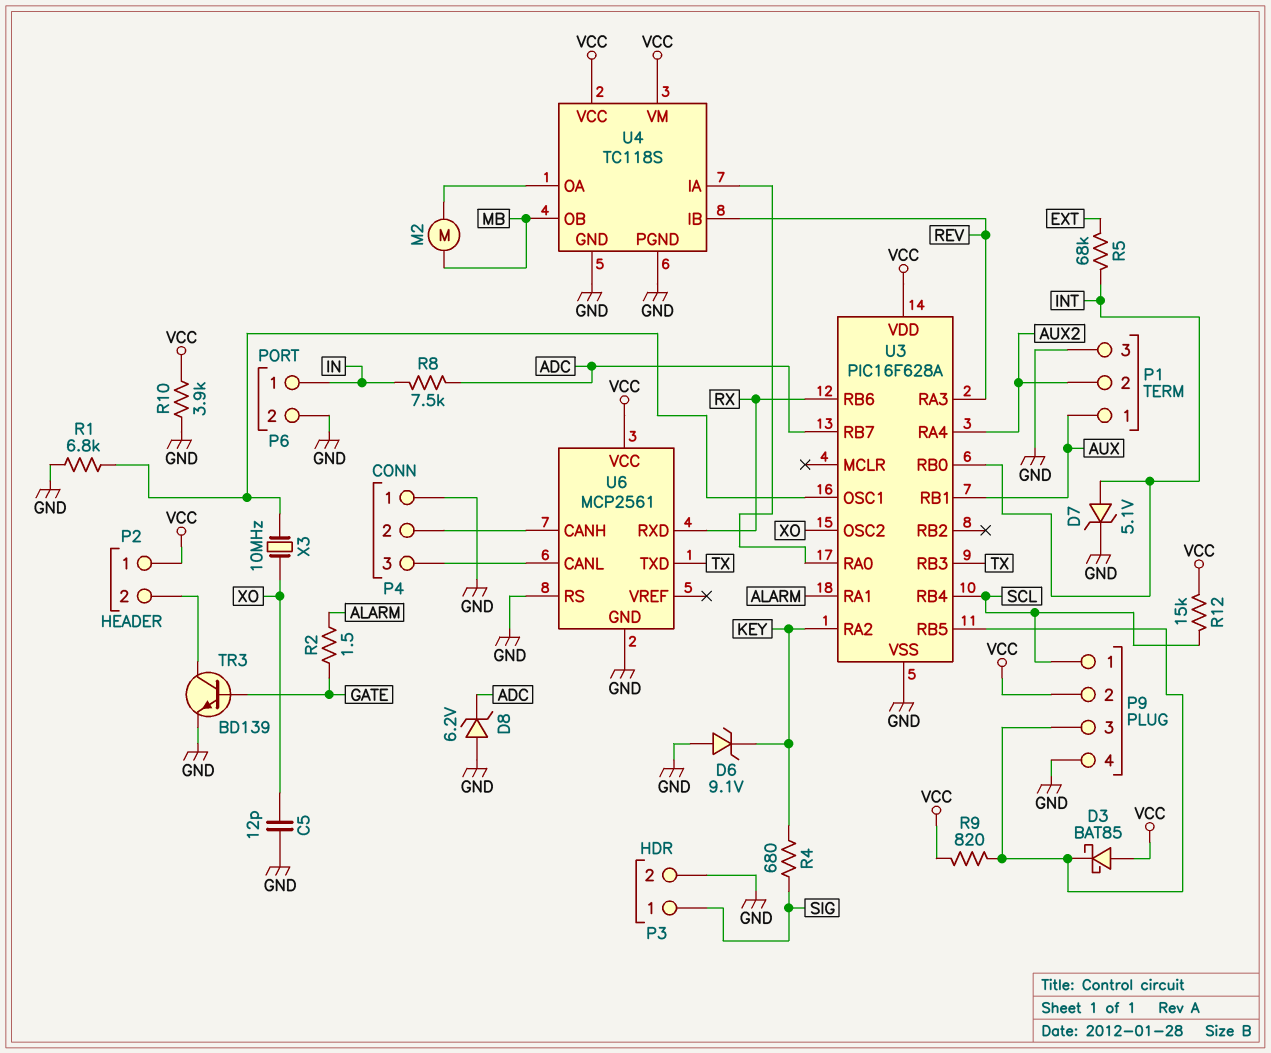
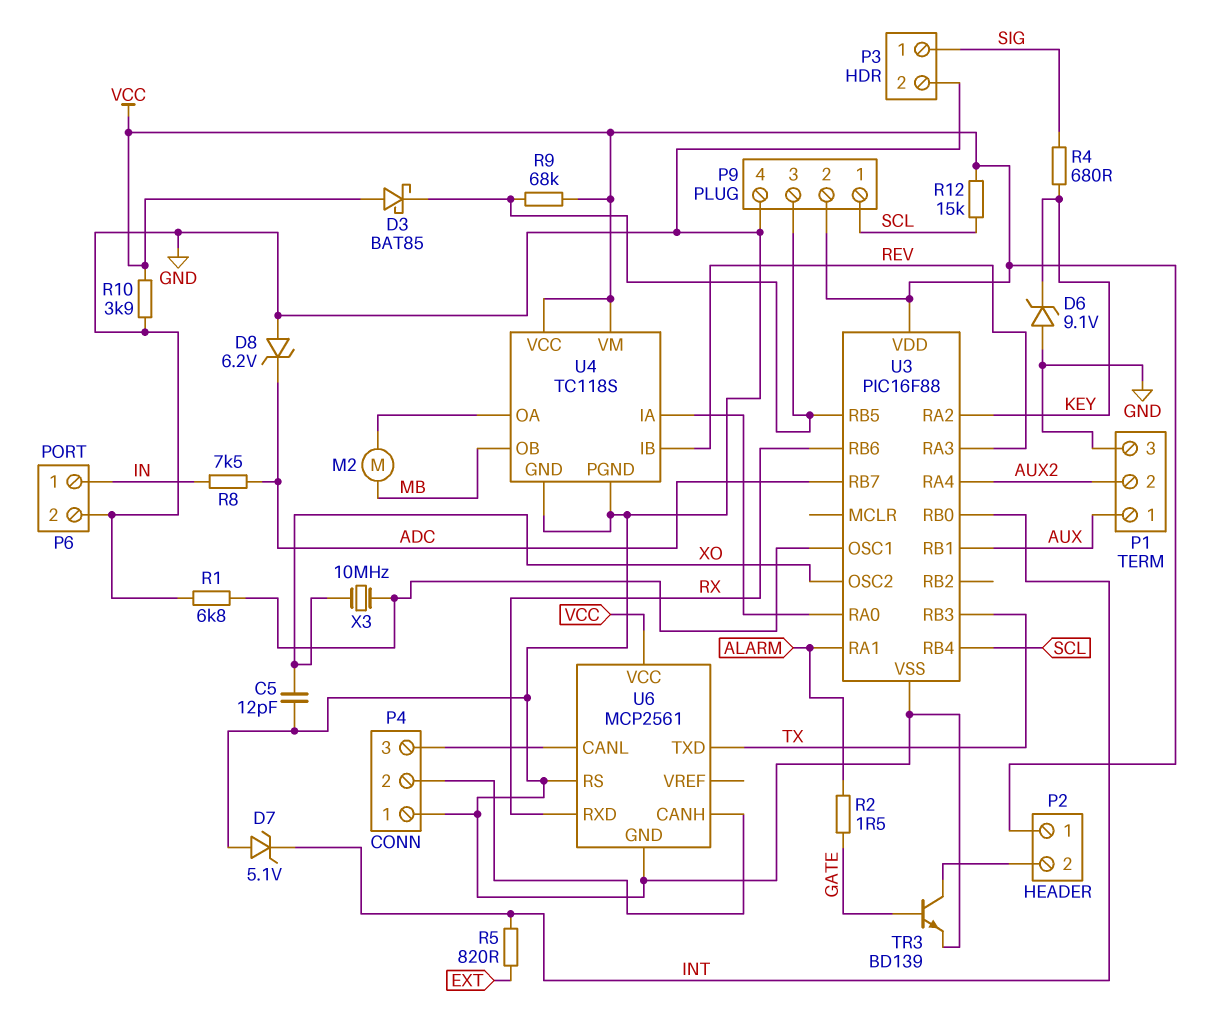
D7: zener 5.1V (A INT, K GND) -> zener 5.1V (A GND, K INT)
R5: 68k (EXT, INT) -> 820 (EXT, INT)
R9: 820 (P9/3, VCC) -> 68k (P9/3, VCC)
U3: PIC16F628A -> PIC16F88

